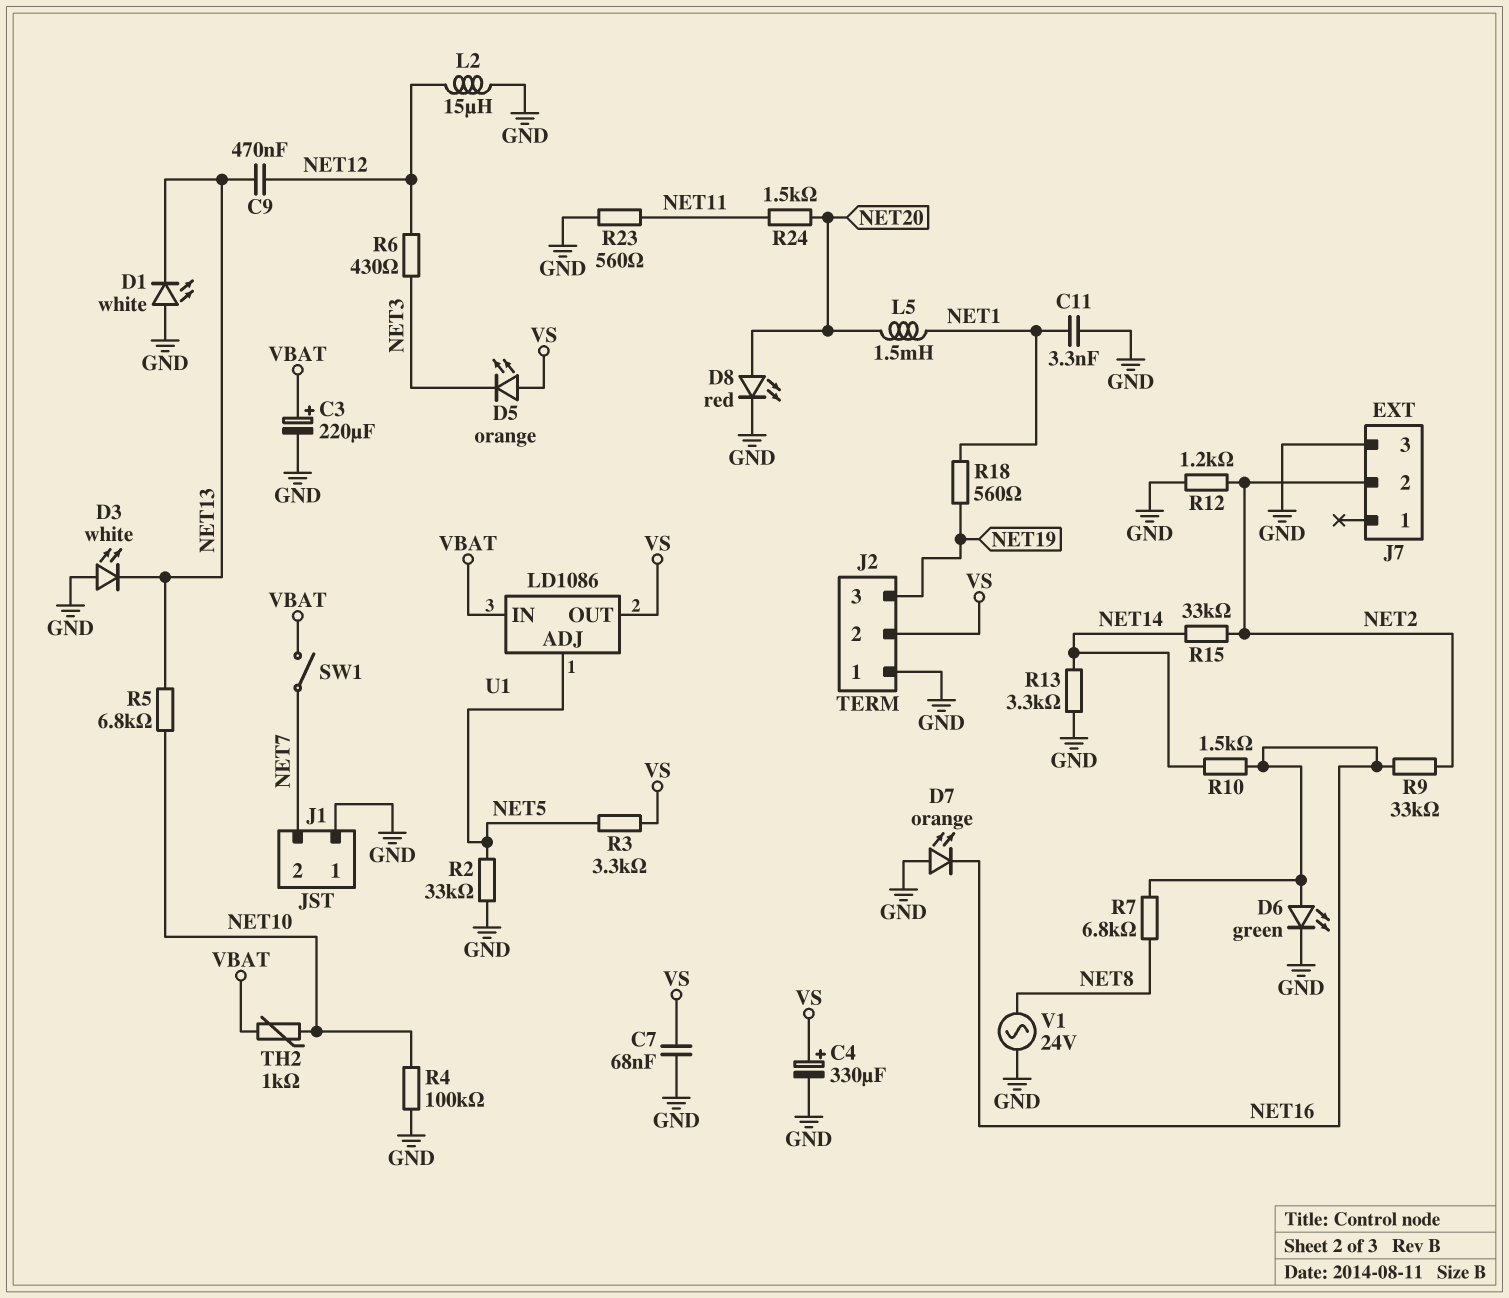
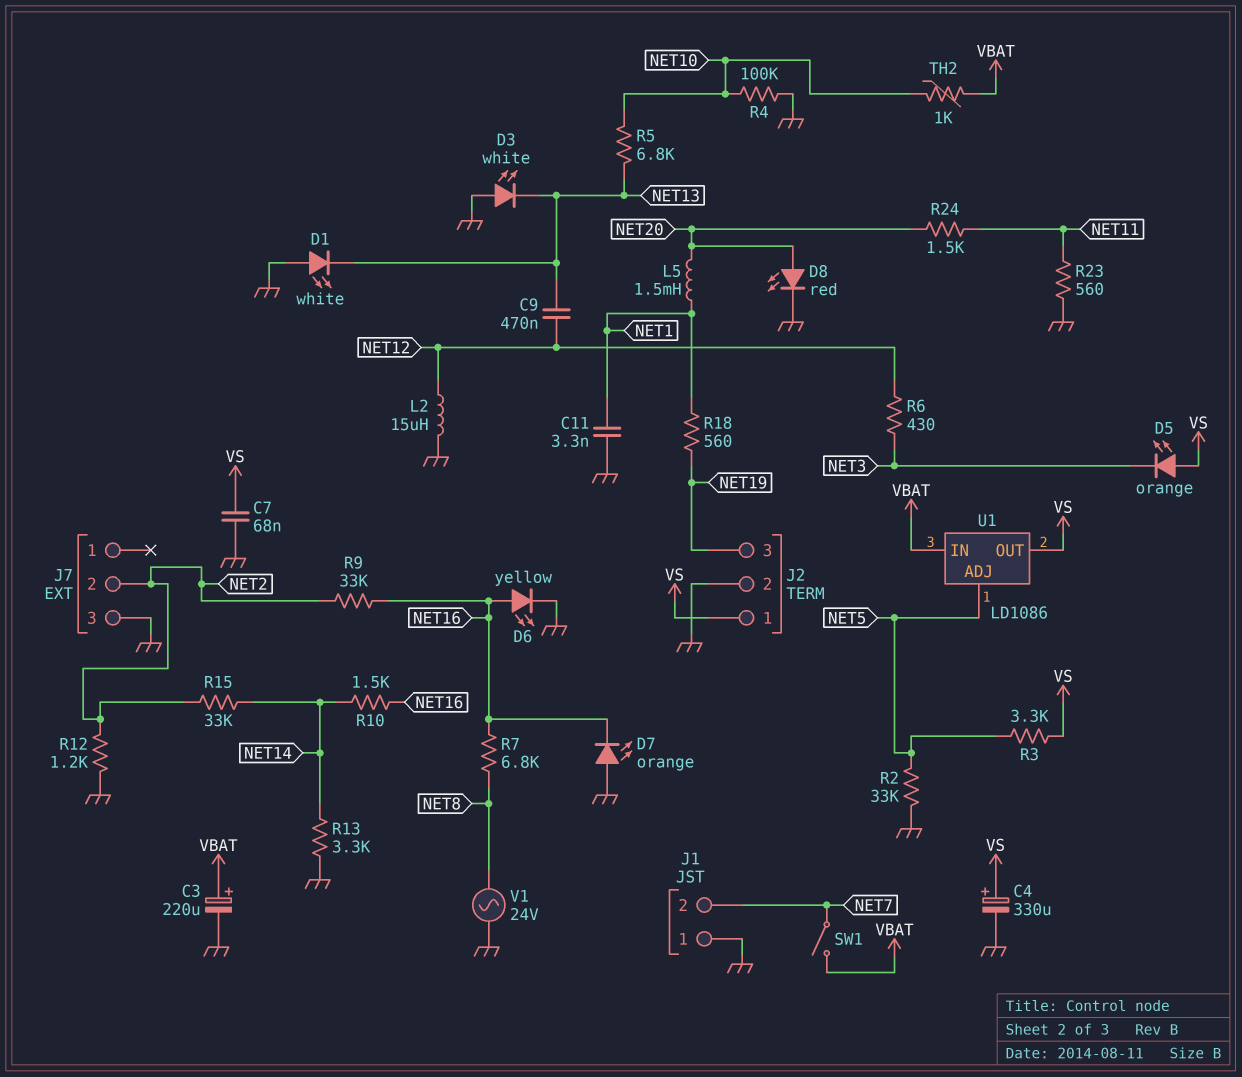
D6: LED green (A NET16, K GND) -> LED yellow (A NET16, K GND)
J2 pin 1: GND -> VS
J2 pin 2: VS -> GND

